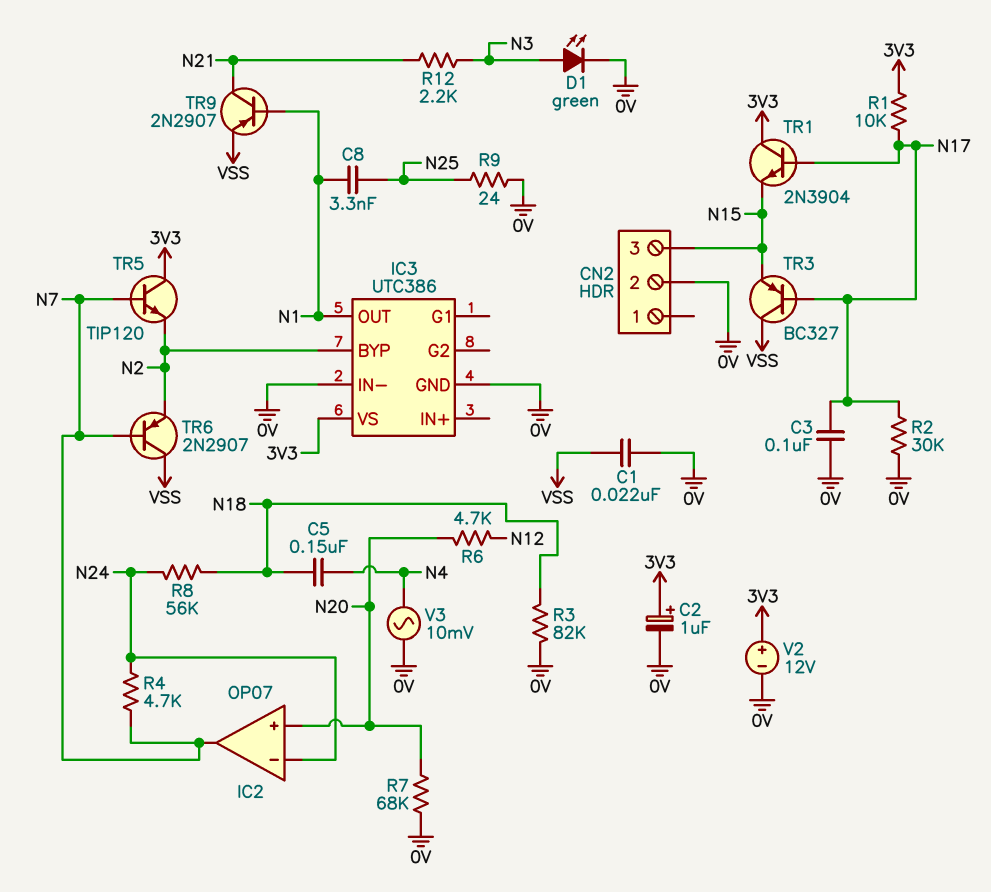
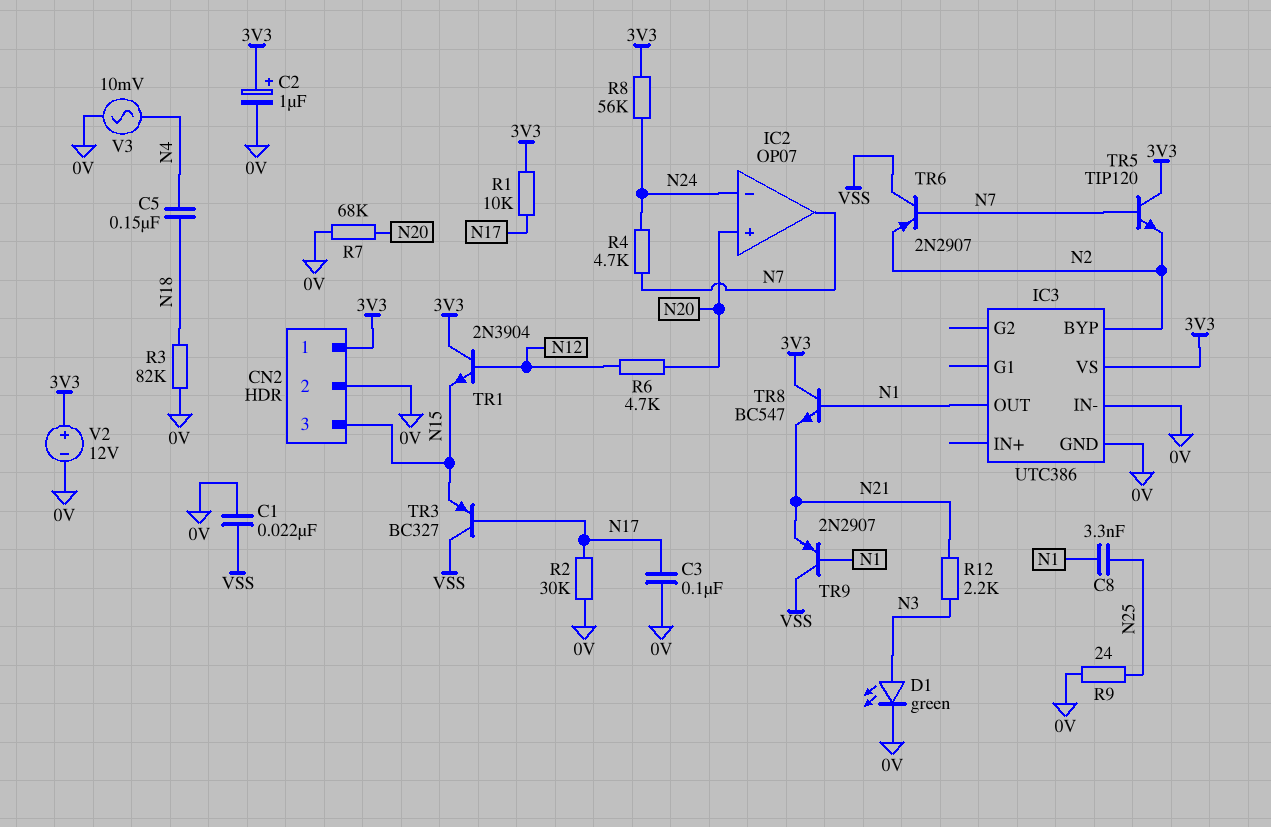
CN2 pin 1: none -> 3V3
R8: 56k (N18, N24) -> 56k (3V3, N24)
TR1: NPN 2N3904 (B N17, C 3V3, E N15) -> NPN 2N3904 (B N12, C 3V3, E N15)
TR8: none -> NPN BC547 (B N1, C 3V3, E N21)
TR9: PNP 2N2907 (B N1, C N21, E VSS) -> PNP 2N2907 (B N1, C VSS, E N21)

